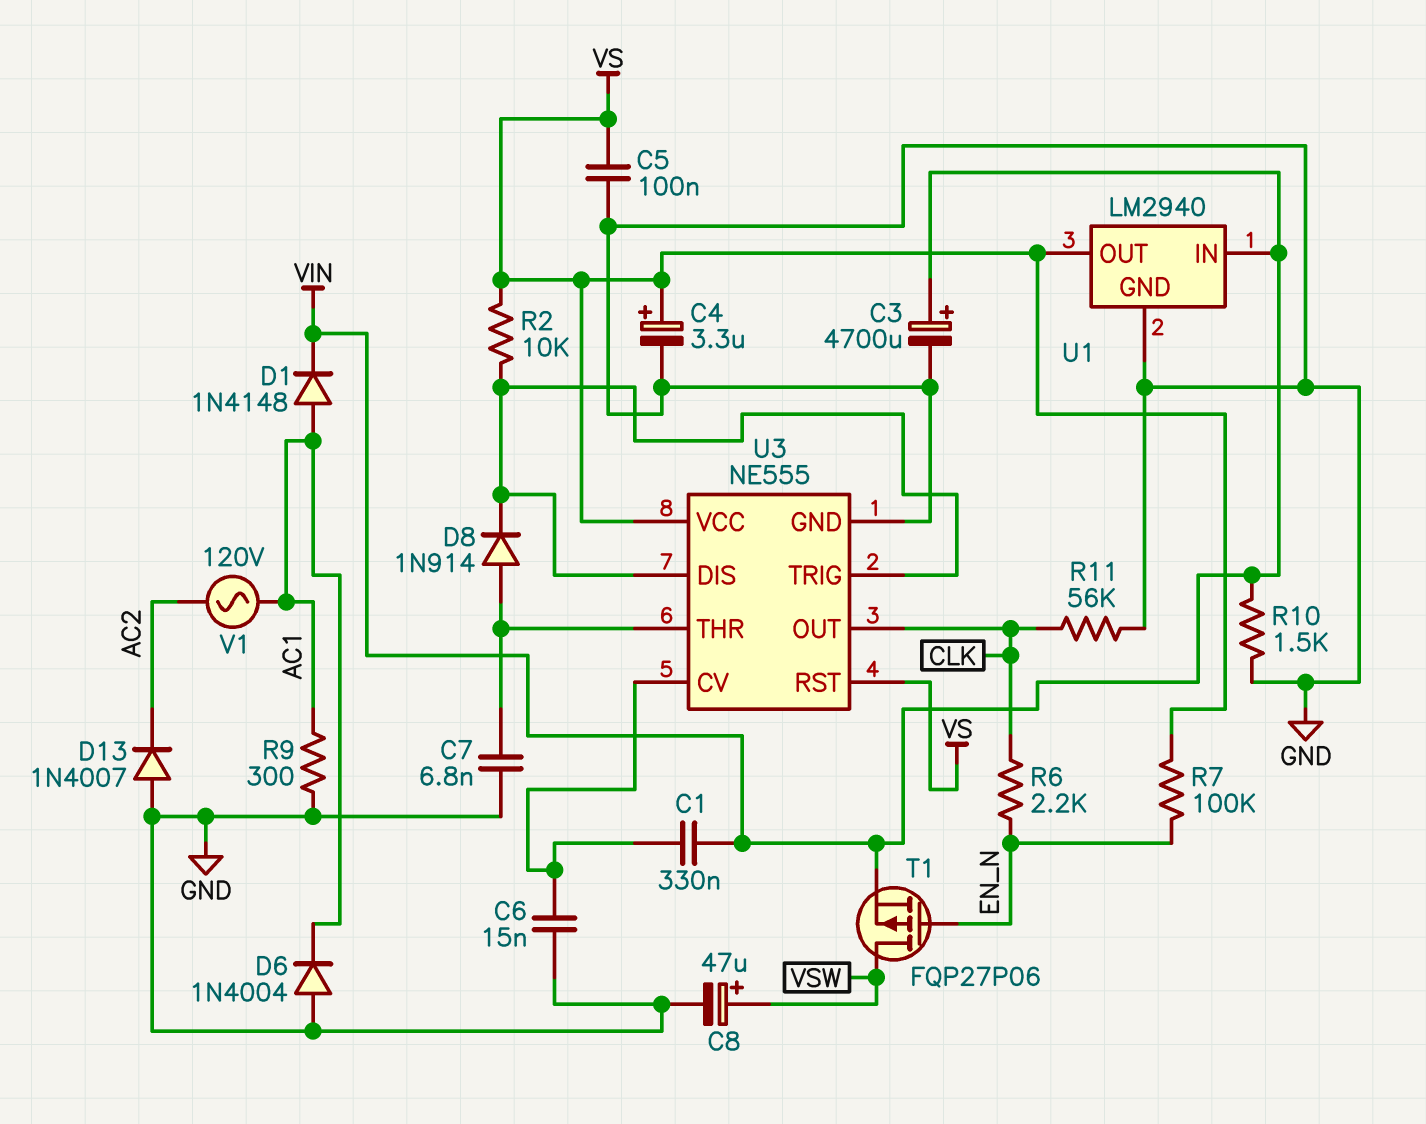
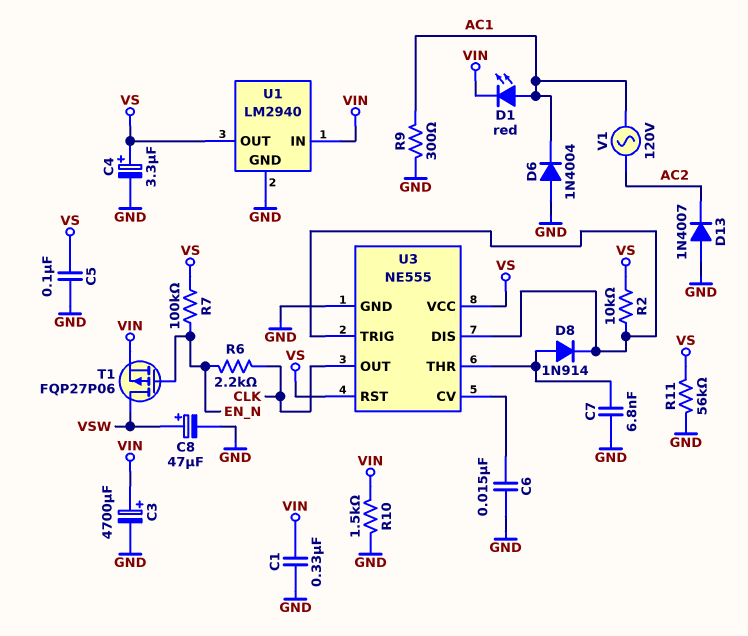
C1: 330nF (U3/CV, VIN) -> 330nF (GND, VIN)
D1: diode 1N4148 (A AC1, K VIN) -> LED red (A AC1, K VIN)
R11: 56k (CLK, GND) -> 56k (GND, VS)

